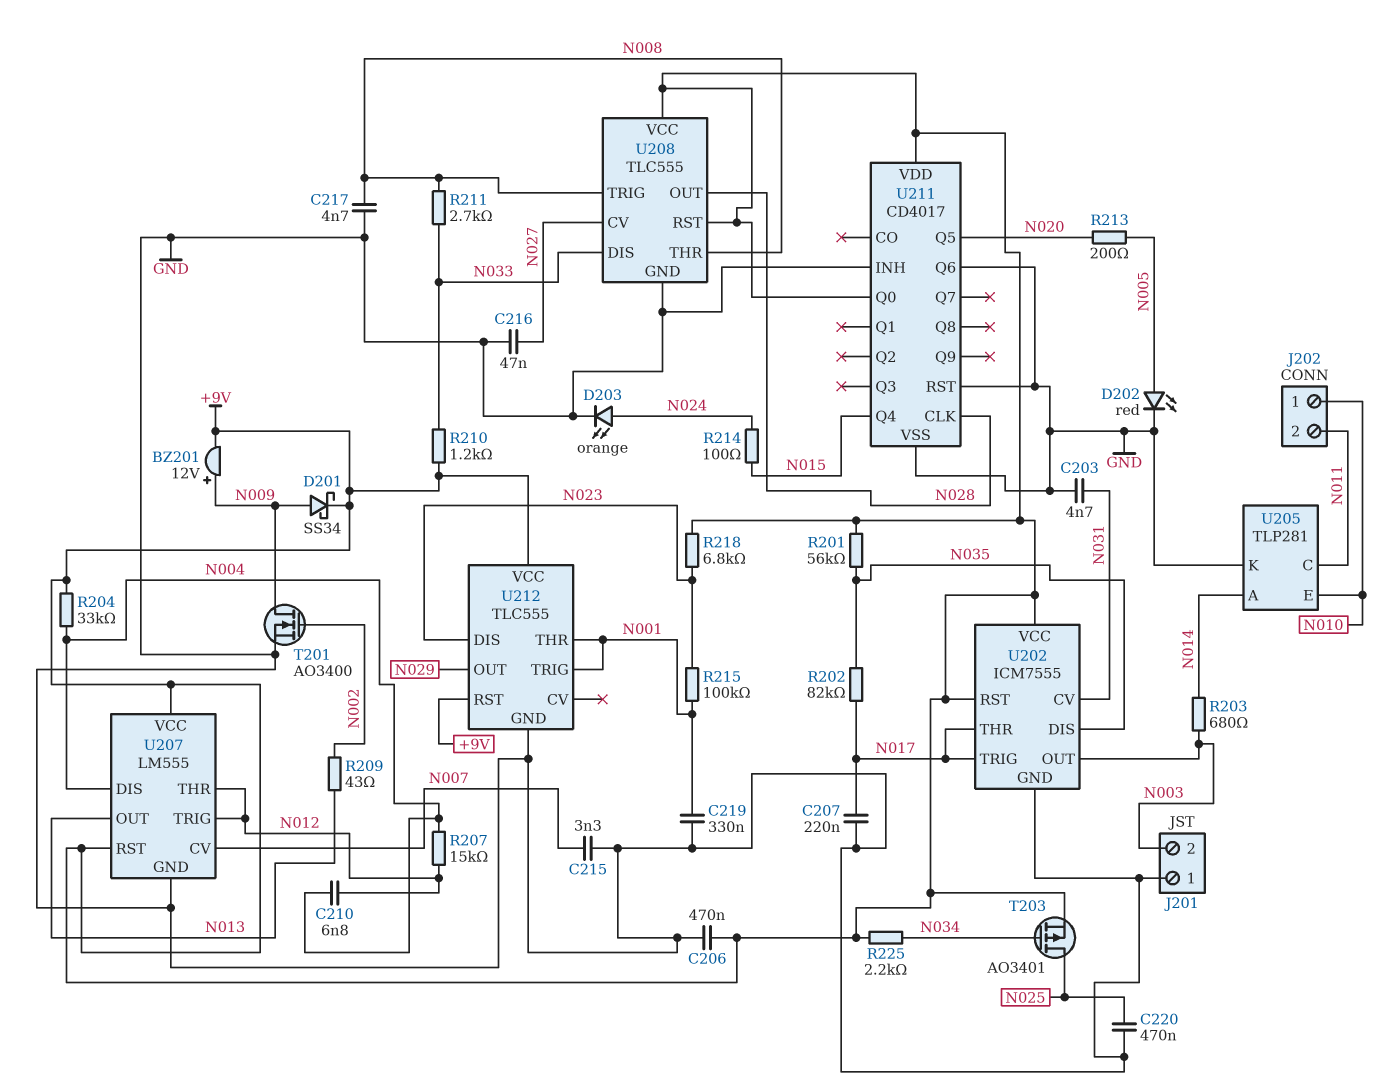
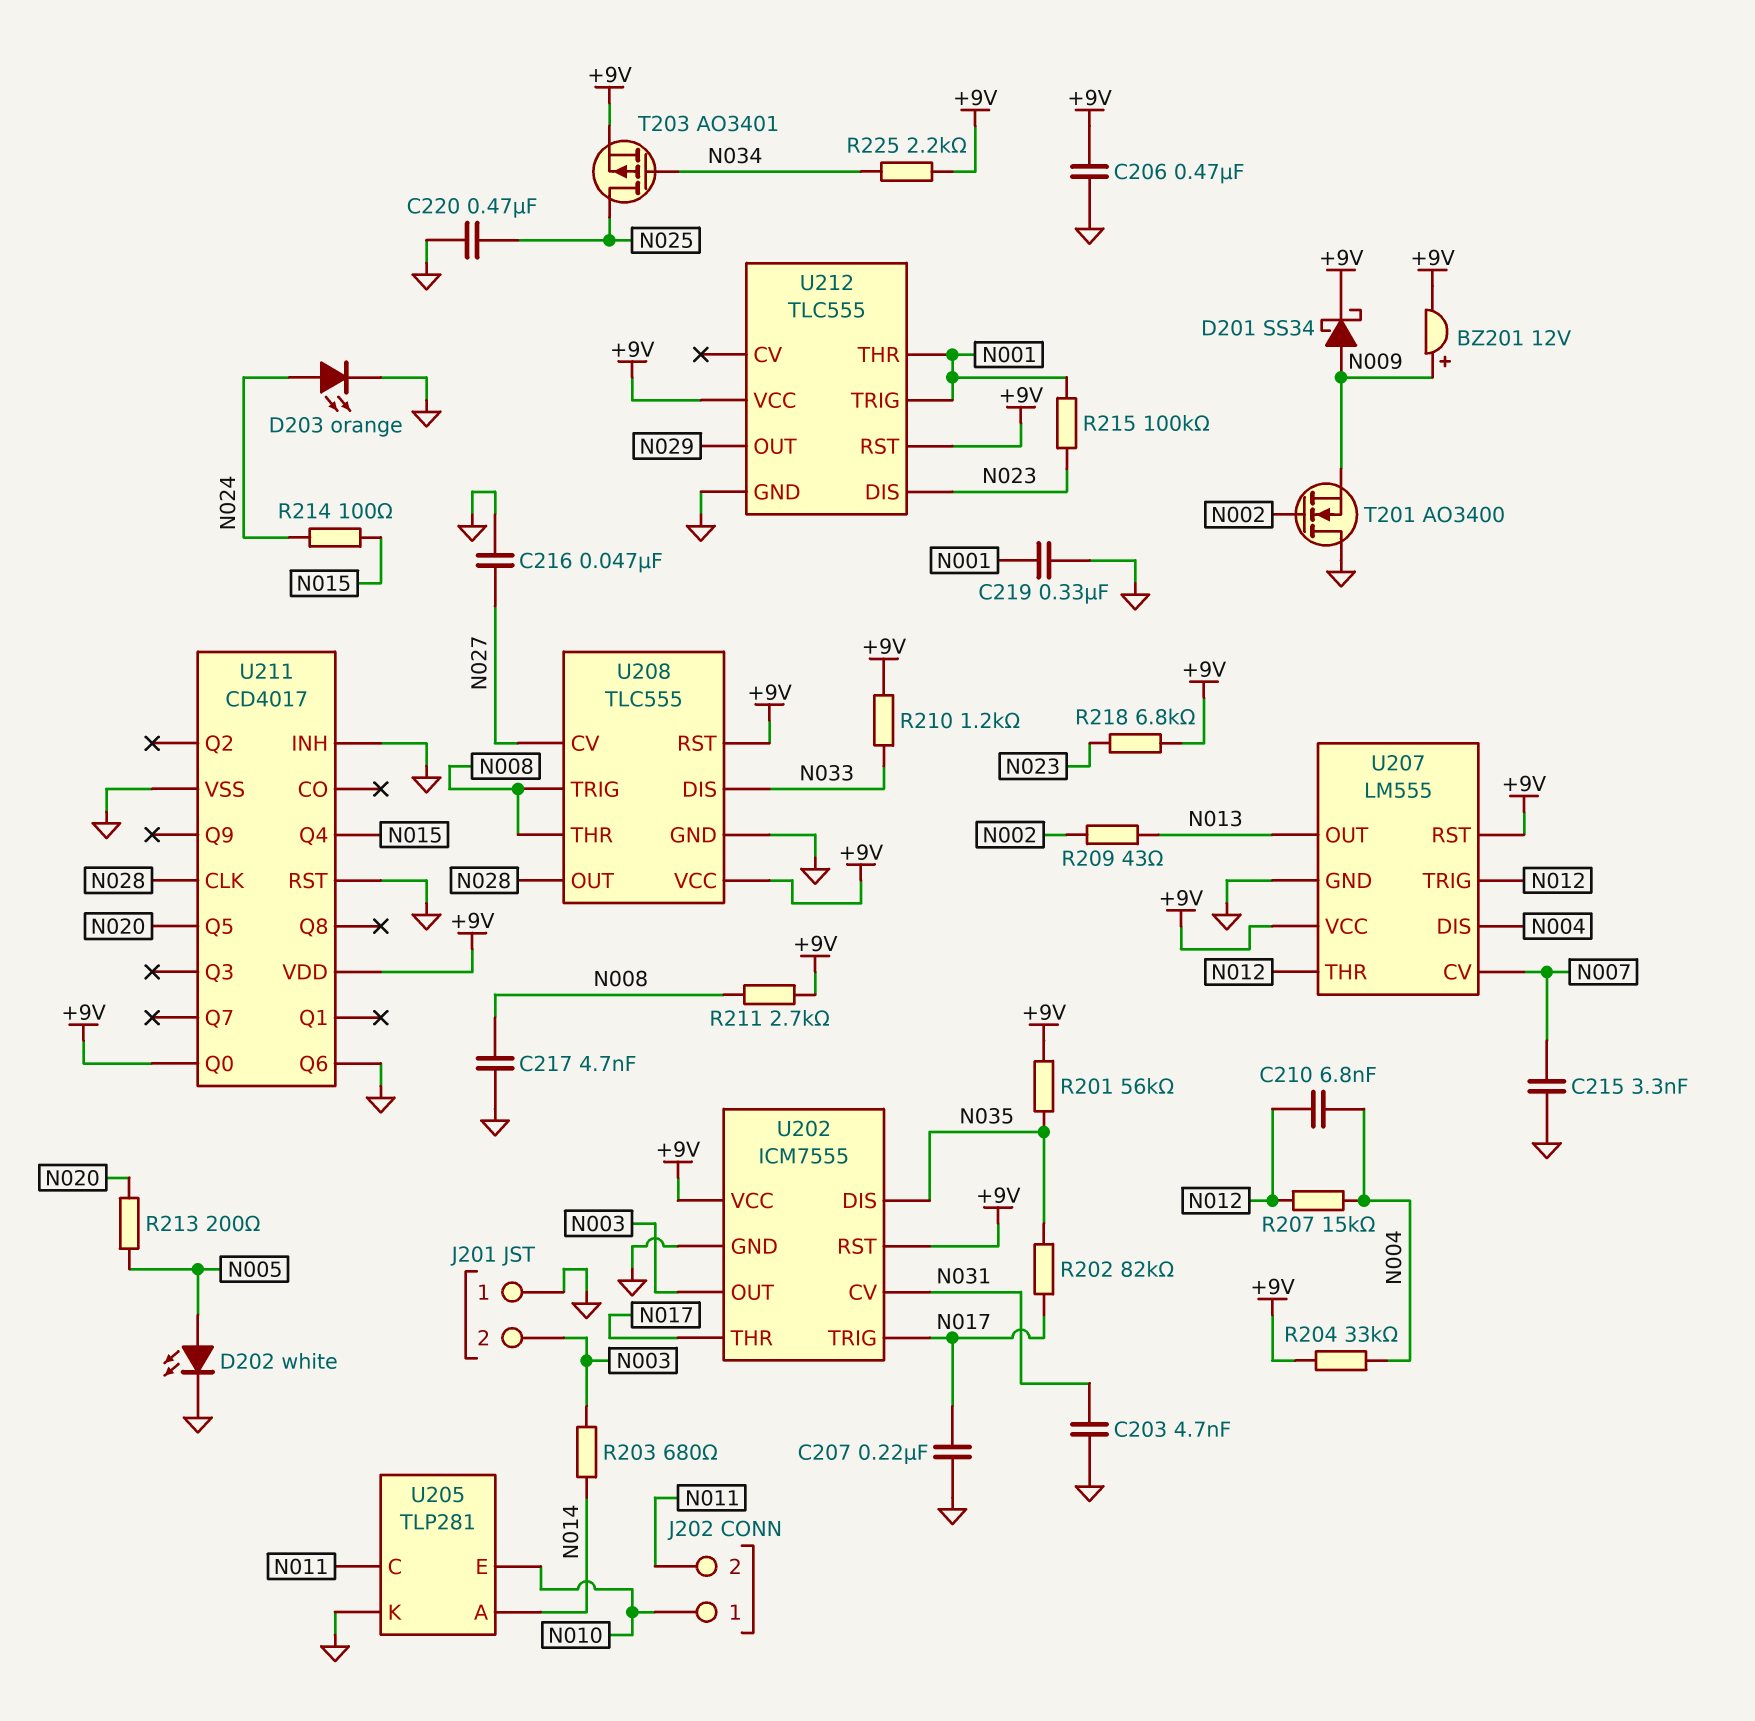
D202: LED red (A N005, K GND) -> LED white (A N005, K GND)
R211: 2.7k (N008, N033) -> 2.7k (+9V, N008)
T201: NMOS AO3400 (G N002, D N009, S GND) -> NMOS AO3400 (G N002, D GND, S N009)

